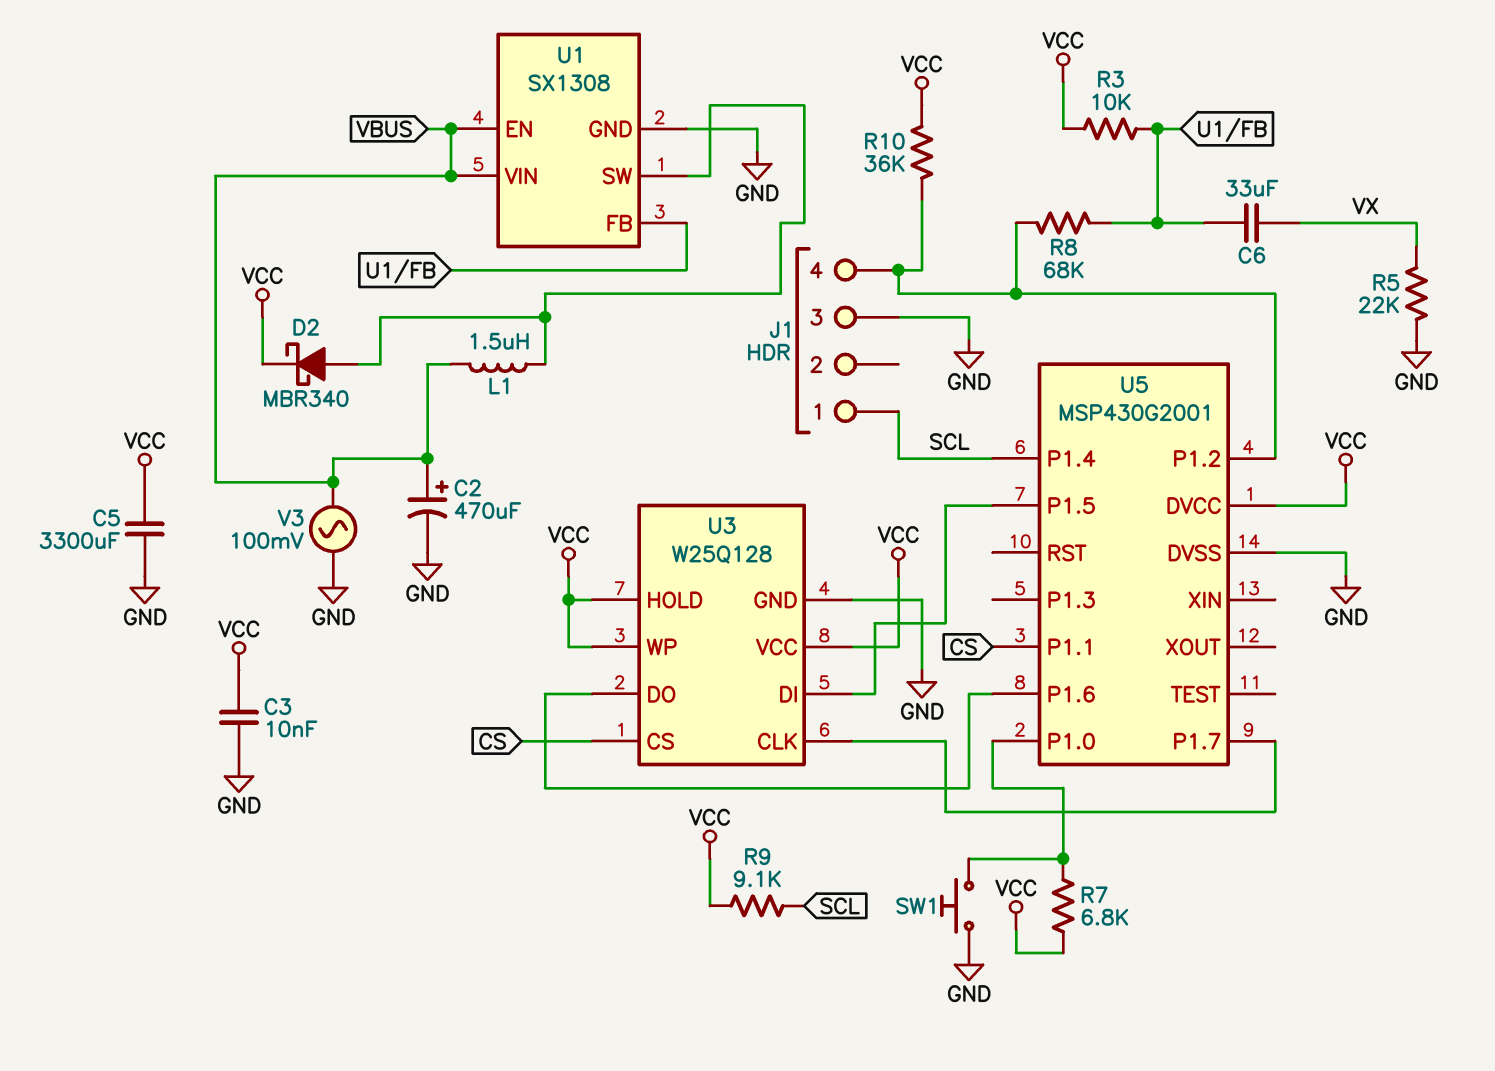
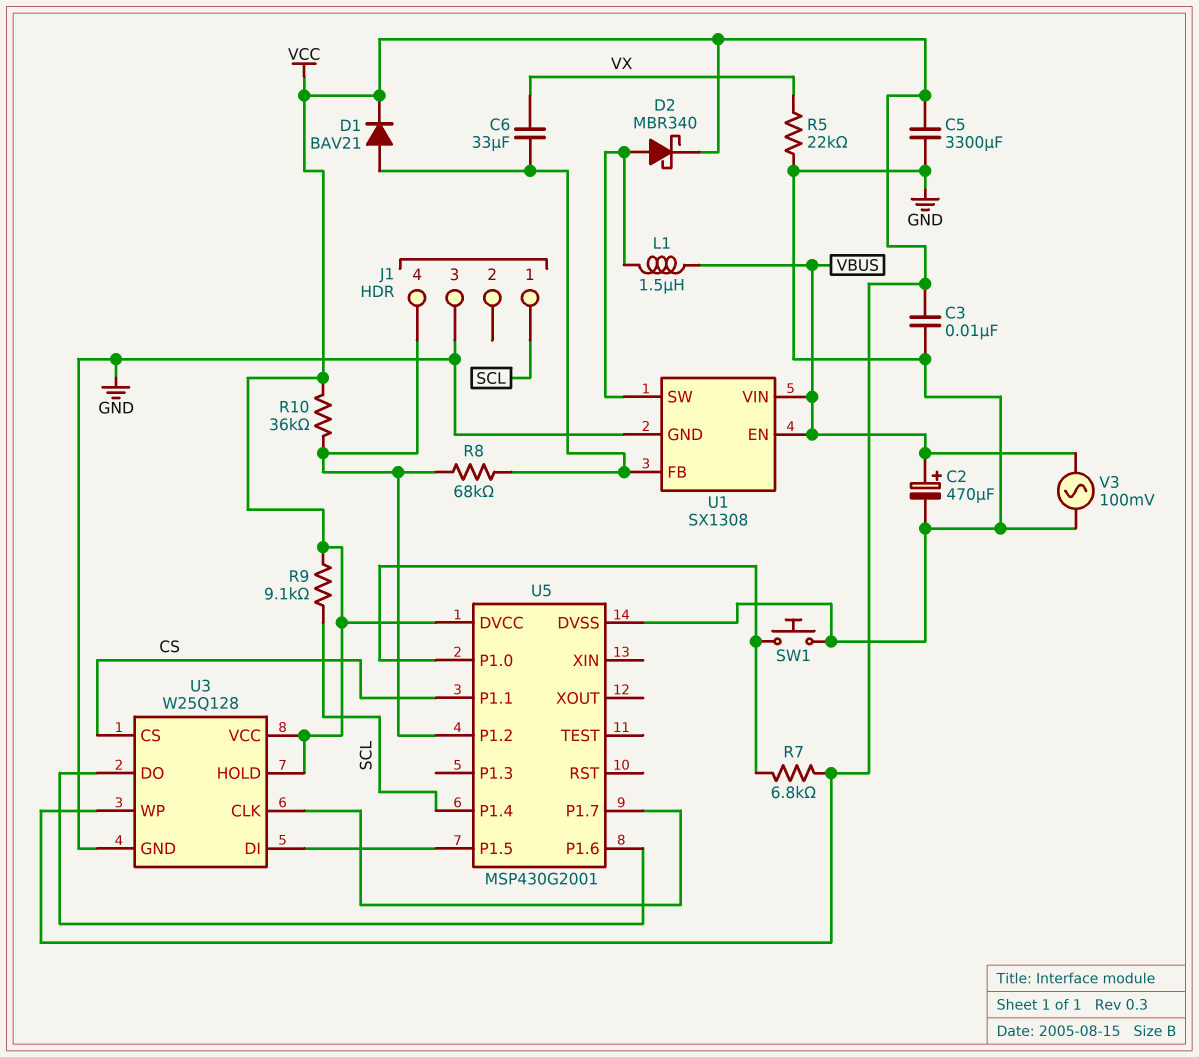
D1: none -> diode BAV21 (A U1/FB, K VCC)
R3: 10k (U1/FB, VCC) -> none

